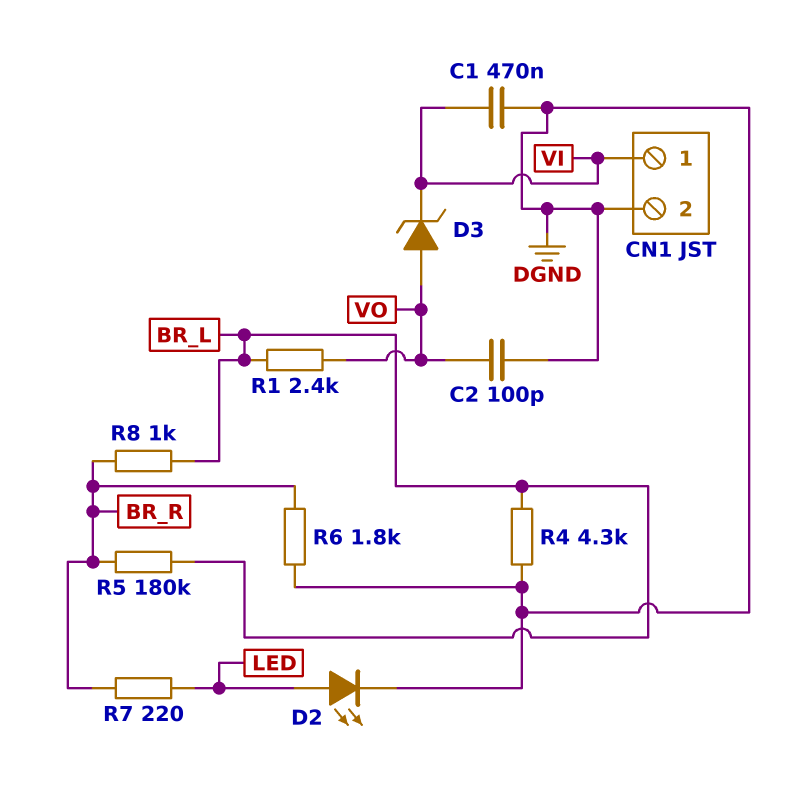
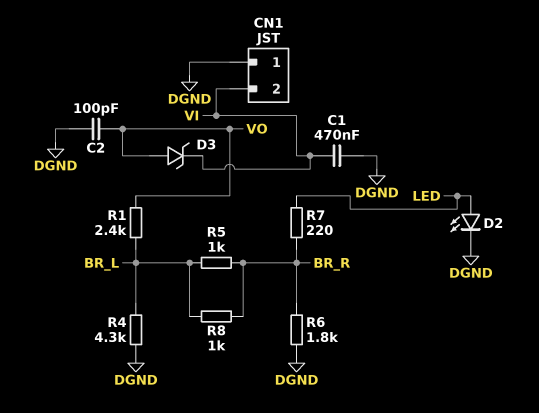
CN1 pin 1: VI -> DGND
CN1 pin 2: DGND -> VI
R5: 180k (BR_L, BR_R) -> 1k (BR_L, BR_R)

